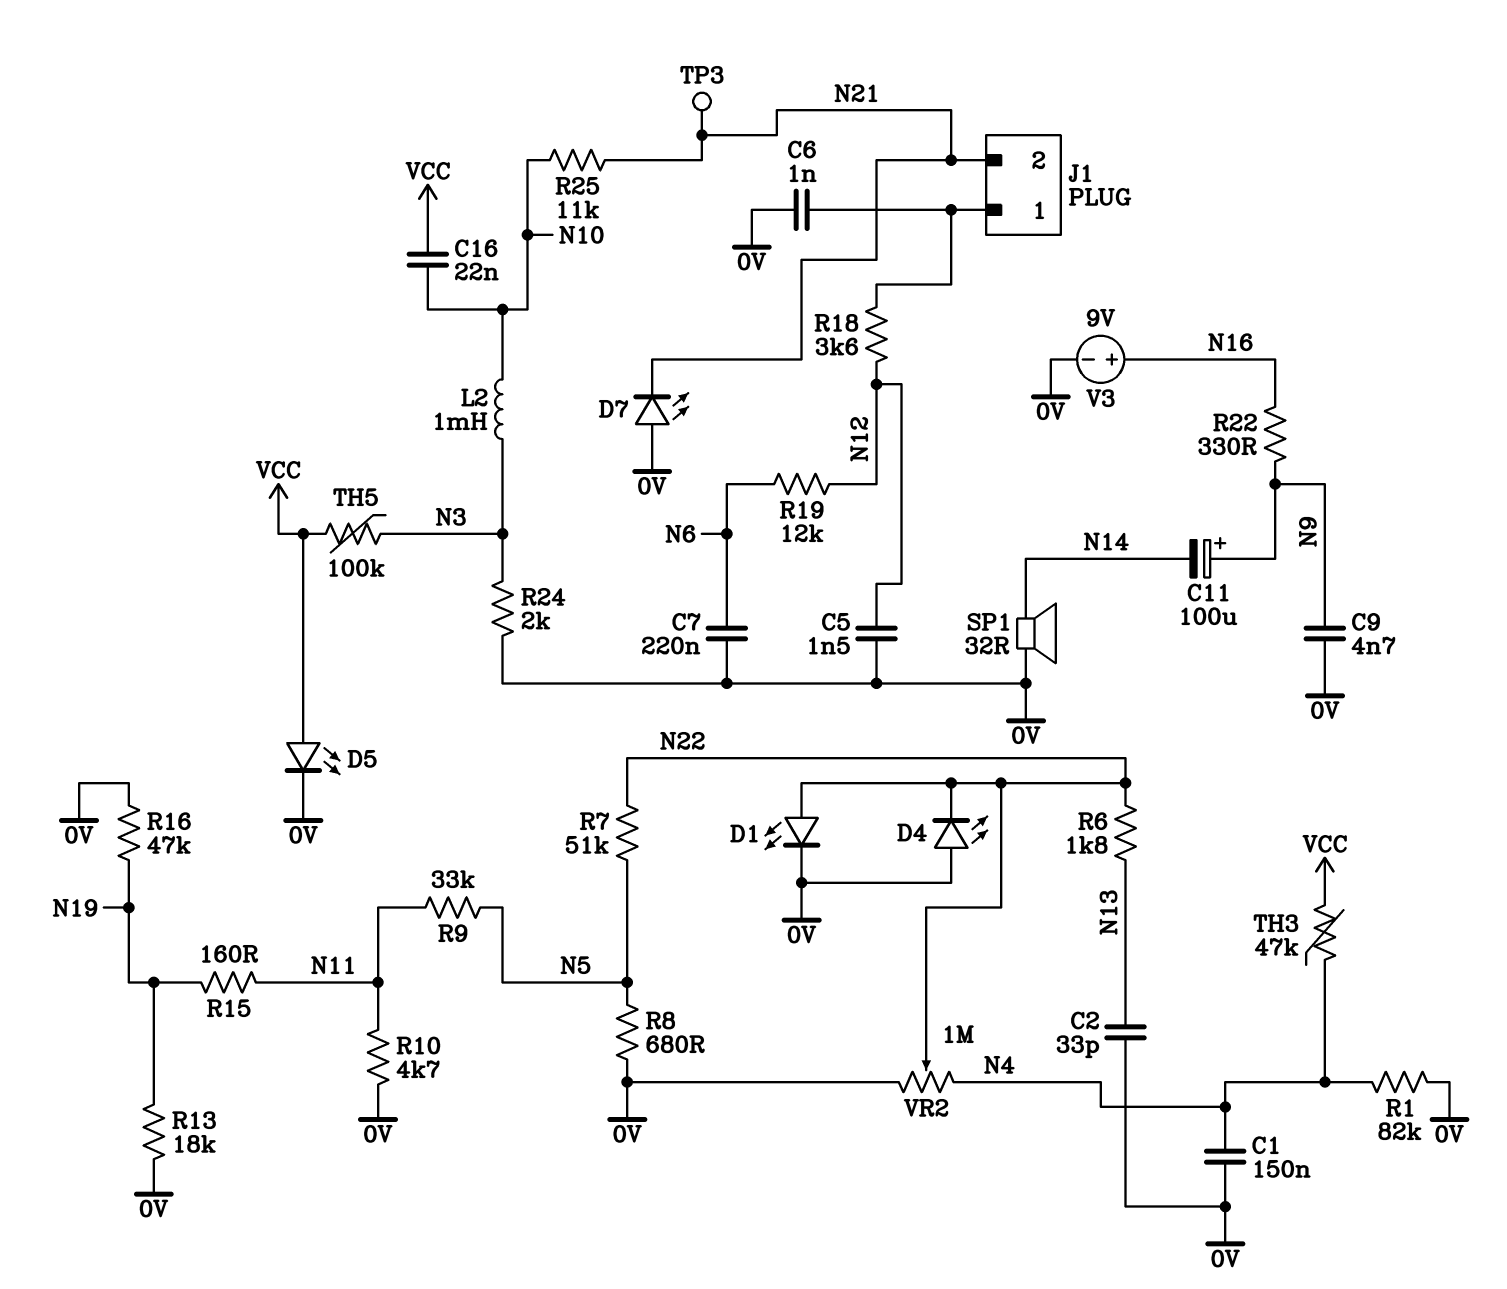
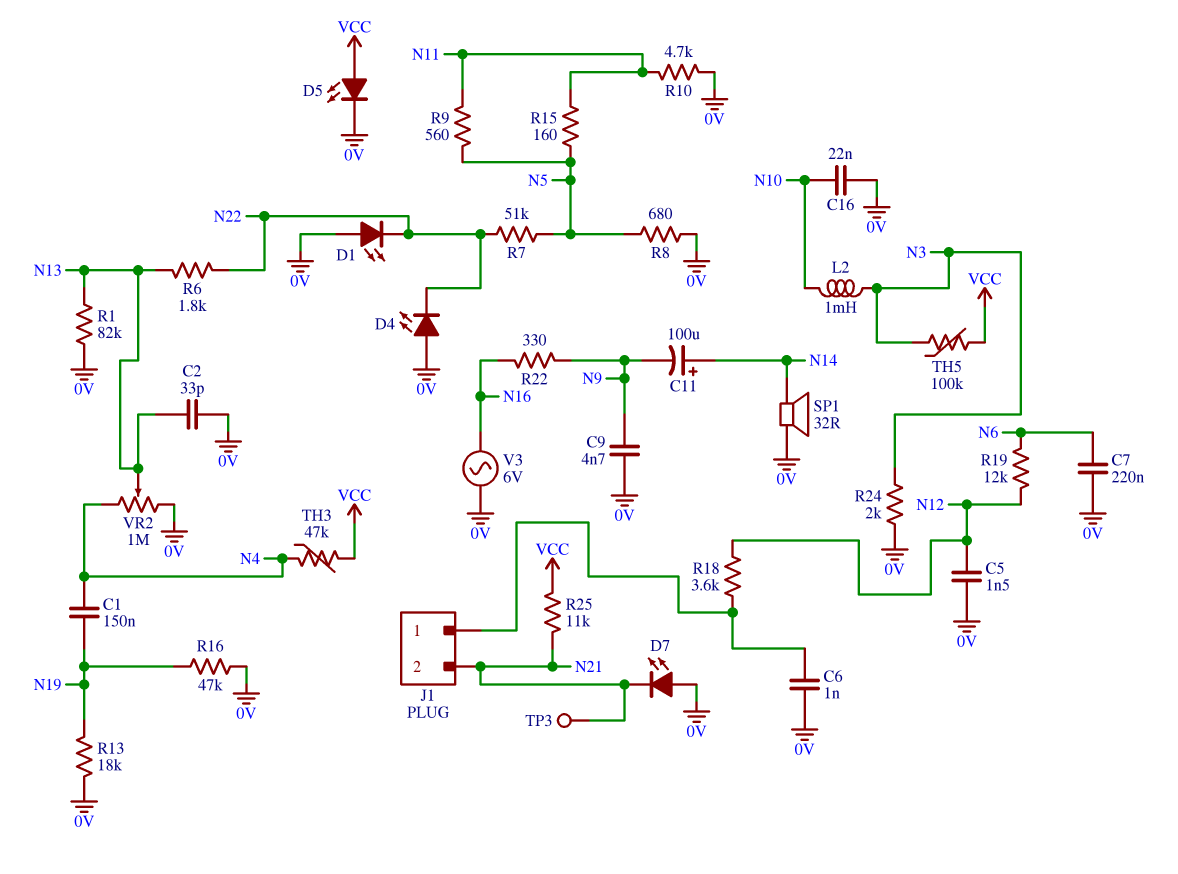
C1: 150nF (0V, N4) -> 150nF (N4, N19)
C11: 100uF (plus N9, minus N14) -> 100uF (plus N14, minus N9)
C16: 22nF (N10, VCC) -> 22nF (0V, N10)
D1: LED (A N22, K 0V) -> LED (A 0V, K N22)
R1: 82k (0V, N4) -> 82k (0V, N13)
R9: 33k (N5, N11) -> 560 (N5, N11)
R15: 160 (N11, N19) -> 160 (N5, N11)
R25: 11k (N10, N21) -> 11k (N21, VCC)
V3: 9V (plus N16, minus 0V) -> AC 6V (0V, N16)
VR2: 1M (0V, N4, wiper N22) -> 1M (0V, N4, wiper N13)

